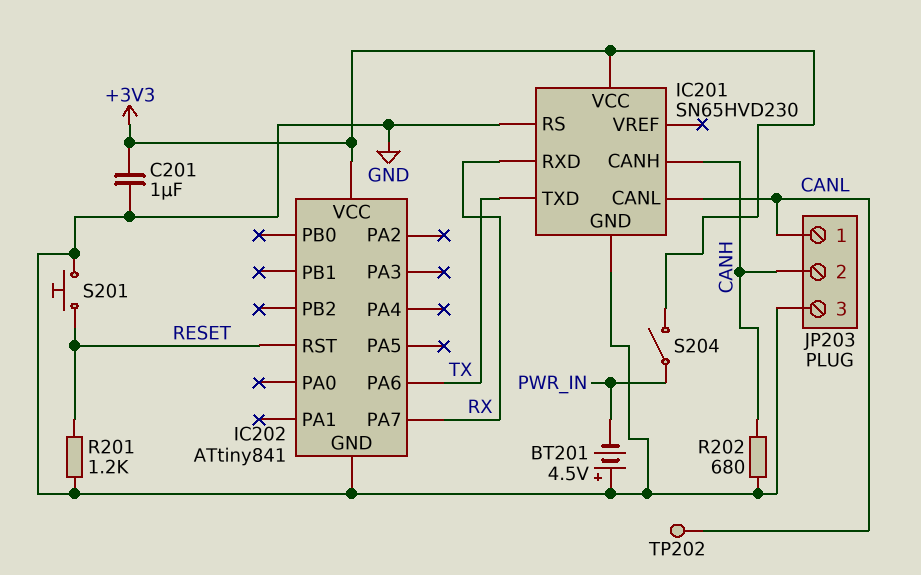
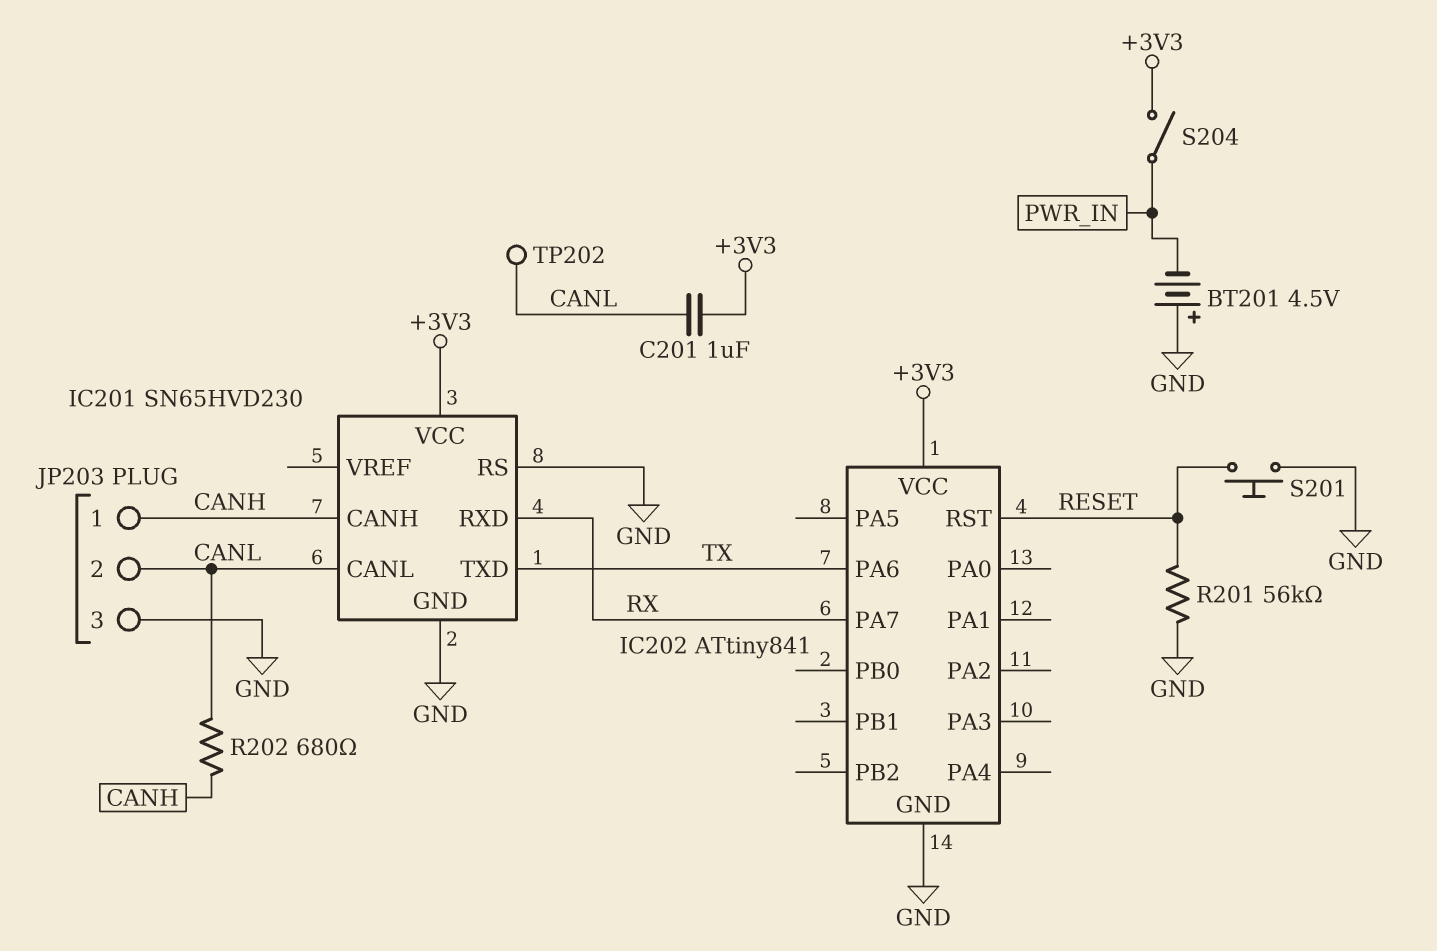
C201: 1uF (+3V3, GND) -> 1uF (+3V3, CANL)
JP203 pin 1: CANL -> CANH
JP203 pin 2: CANH -> CANL
R201: 1.2k (GND, RESET) -> 56k (GND, RESET)
R202: 680 (CANH, GND) -> 680 (CANH, CANL)

